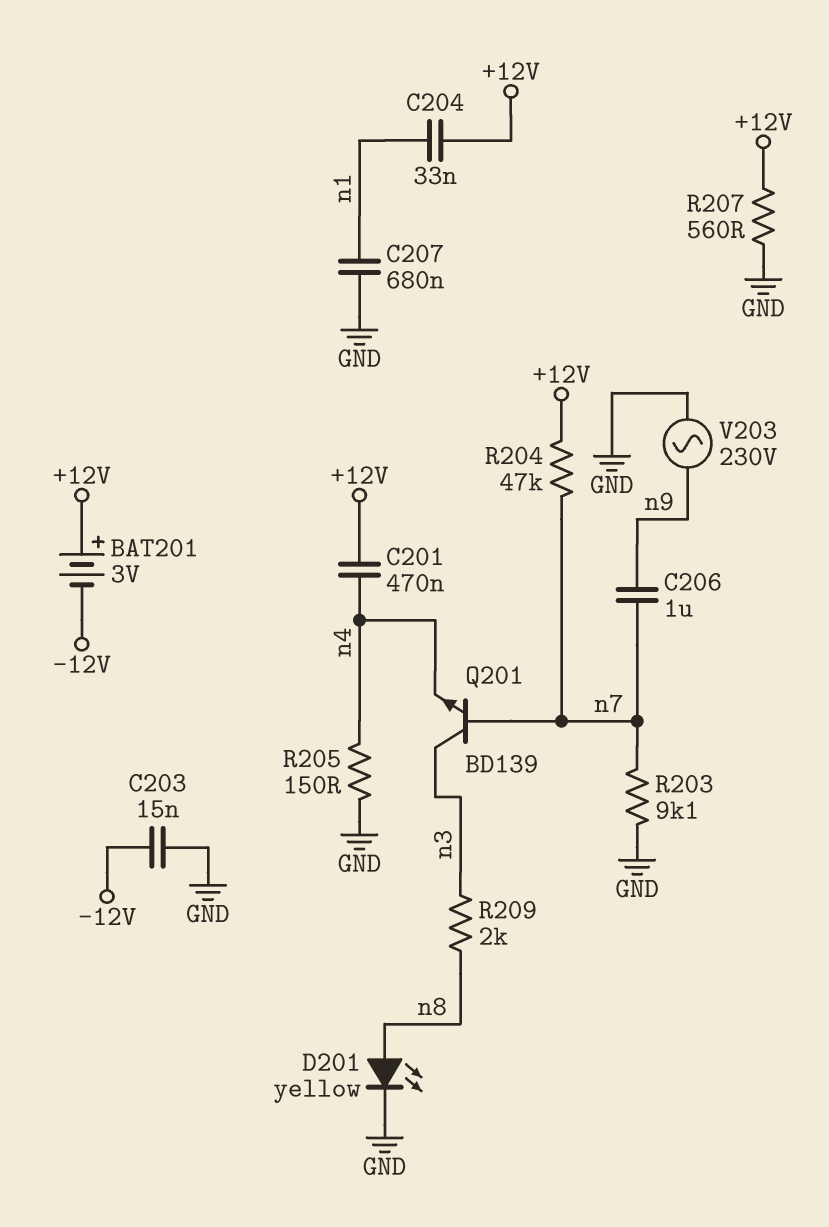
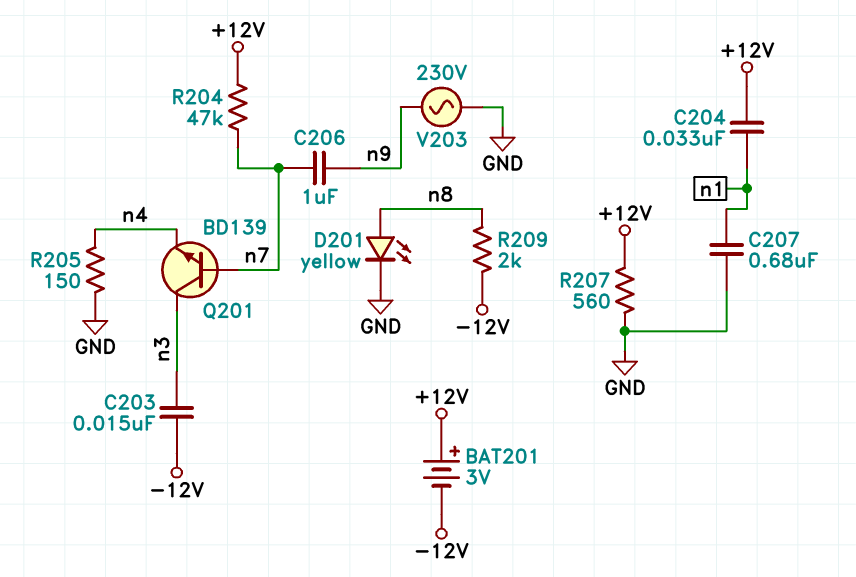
C201: 470nF (+12V, n4) -> none
C203: 15nF (-12V, GND) -> 15nF (-12V, n3)
R203: 9.1k (GND, n7) -> none
R209: 2k (n3, n8) -> 2k (-12V, n8)

